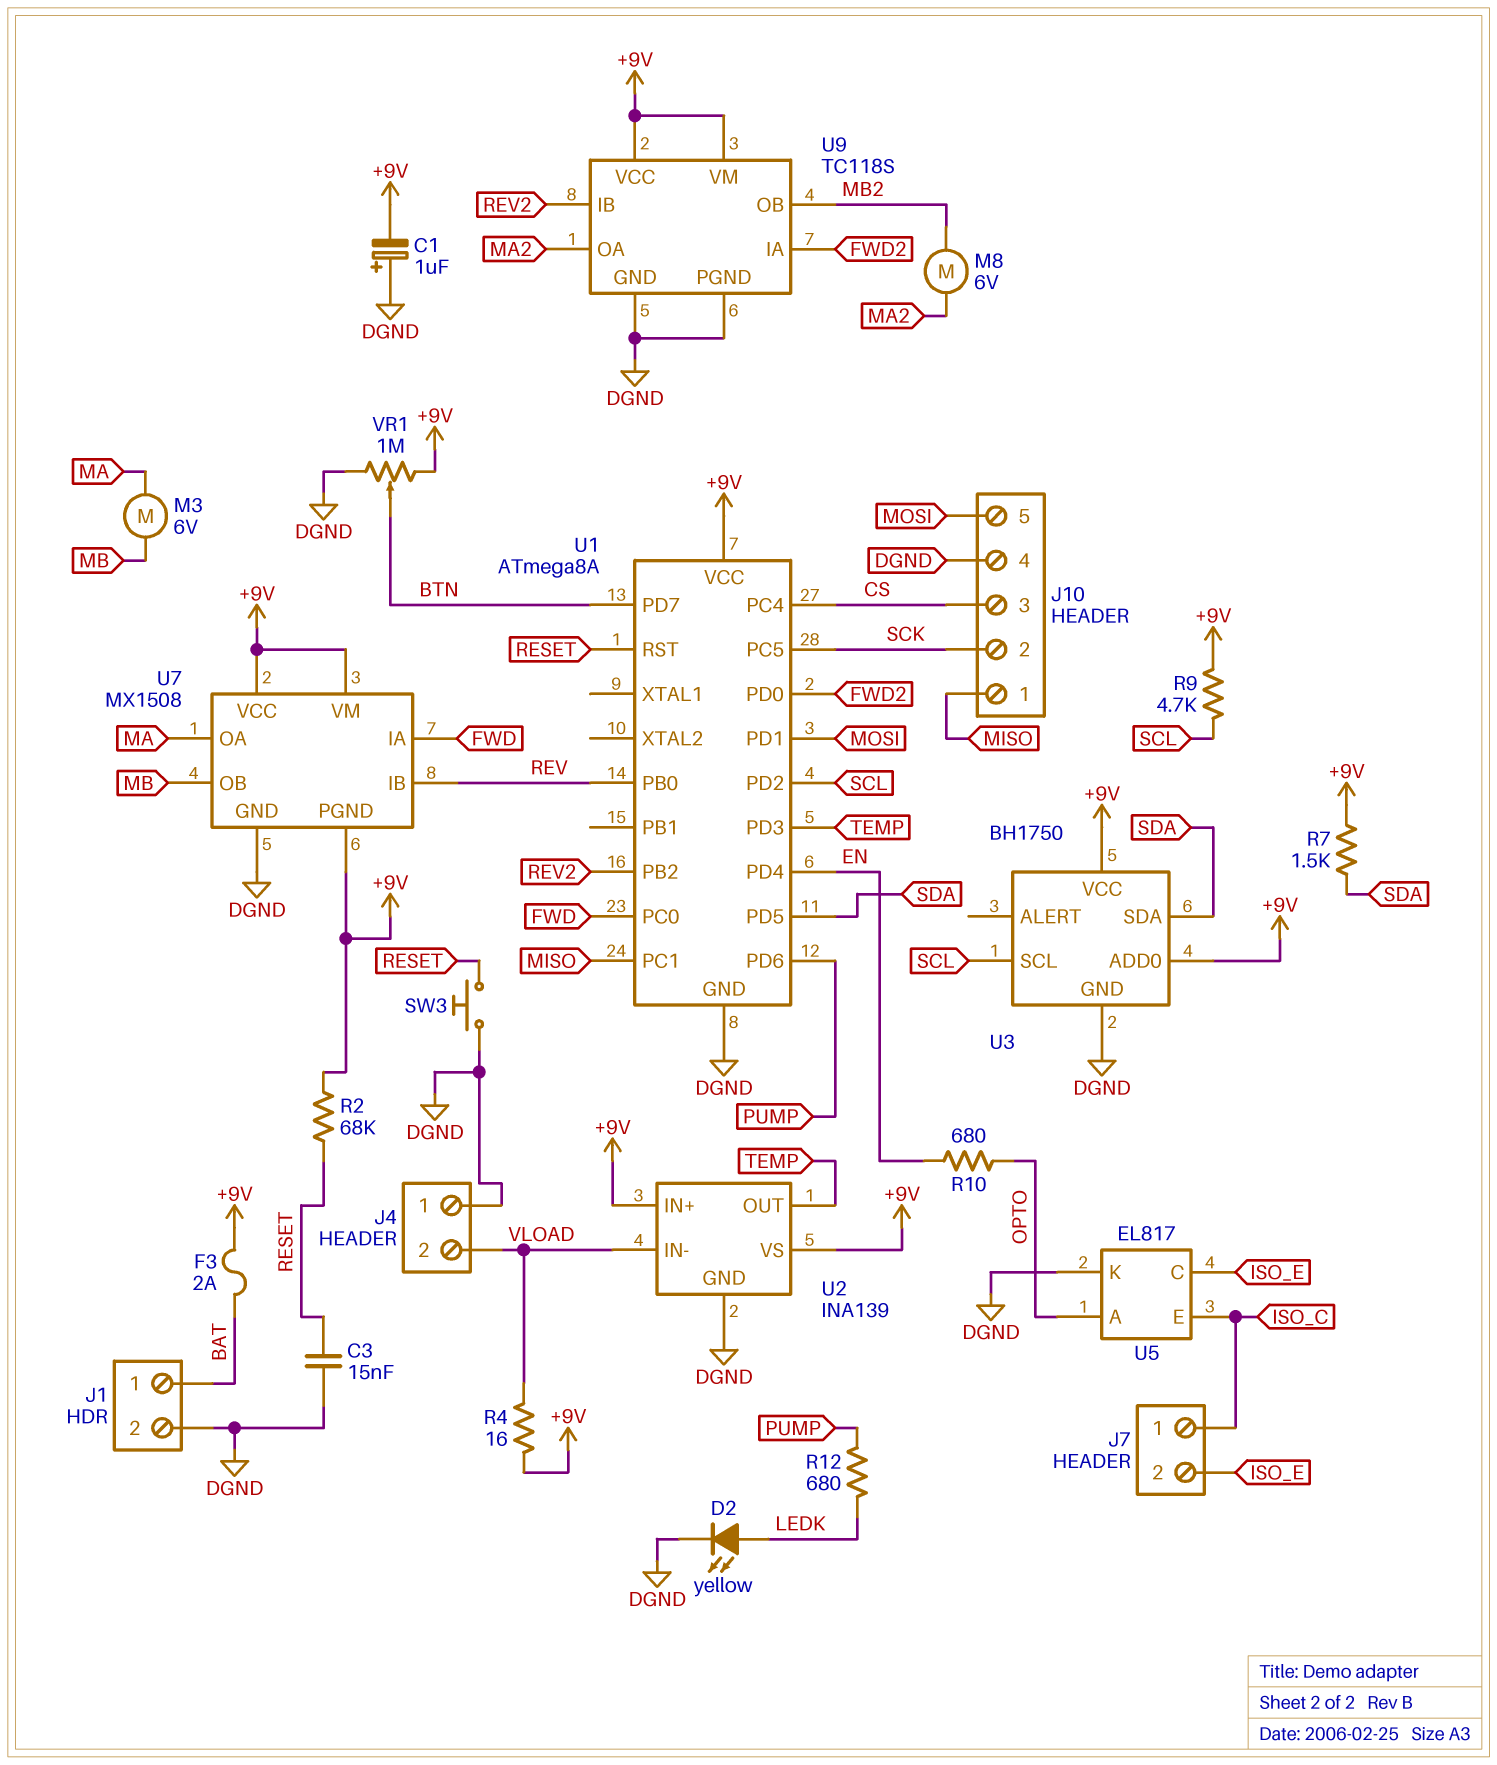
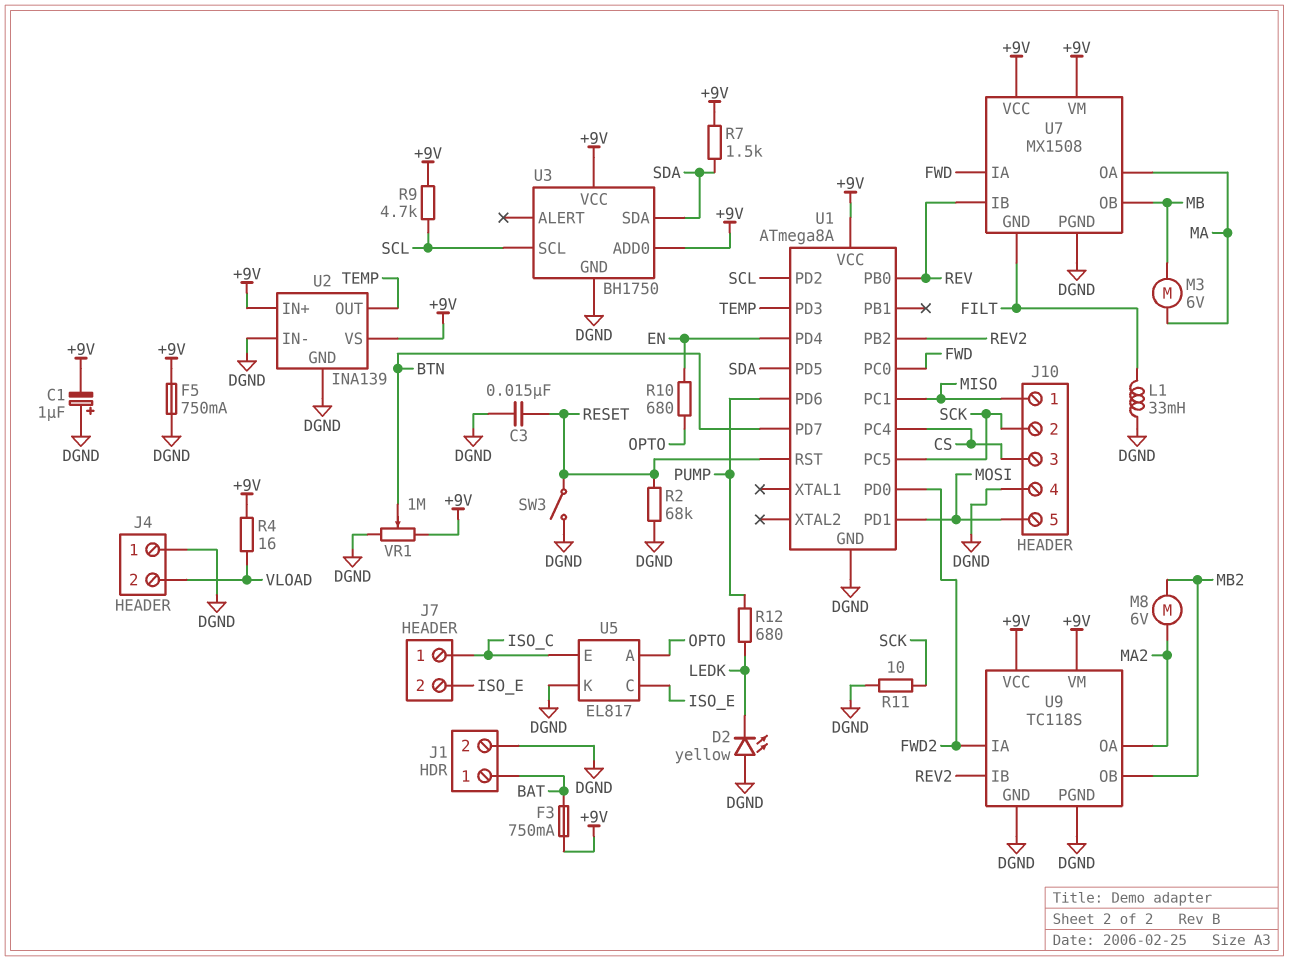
D2: LED yellow (A LEDK, K DGND) -> LED yellow (A DGND, K LEDK)
F3: 2A (+9V, BAT) -> 750mA (+9V, BAT)
F5: none -> 750mA (+9V, DGND)
L1: none -> 33mH (DGND, FILT)
R2: 68k (+9V, RESET) -> 68k (DGND, RESET)
R11: none -> 10 (DGND, SCK)
SW3: button (DGND, RESET) -> switch (DGND, RESET)
U2 pin IN-: VLOAD -> DGND
U7 pin GND: DGND -> FILT
U7 pin PGND: +9V -> DGND

